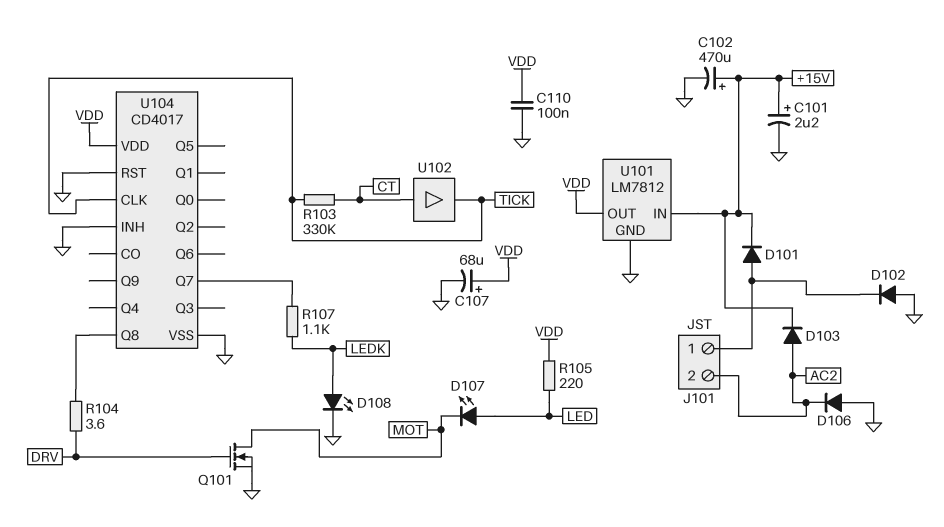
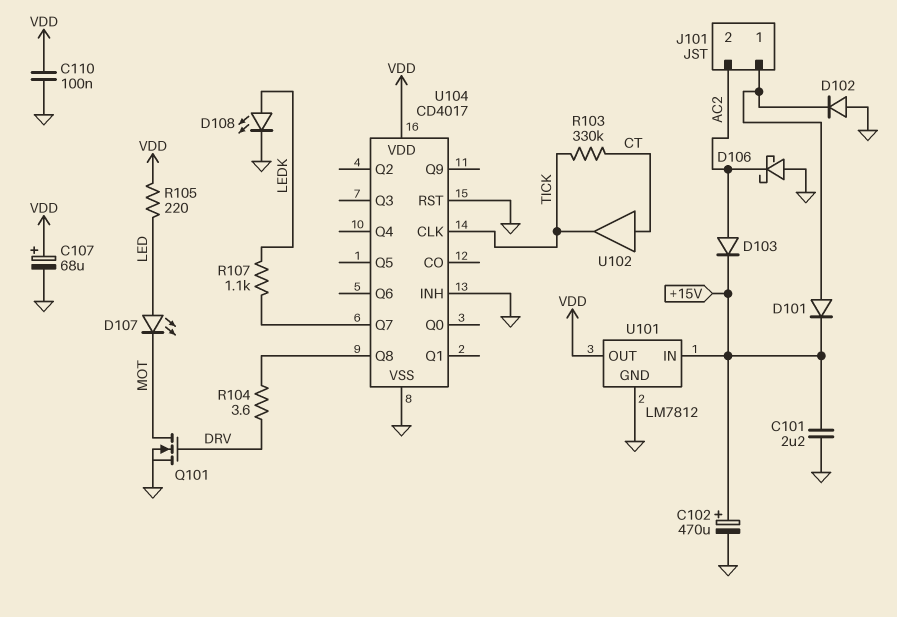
C101: 2.2uF (plus +15V, minus GND) -> 2.2uF (+15V, GND)
D106: diode (A GND, K AC2) -> schottky (A GND, K AC2)

